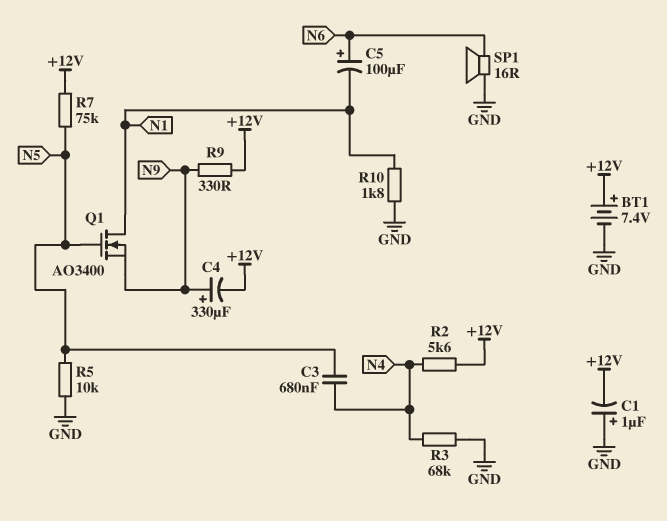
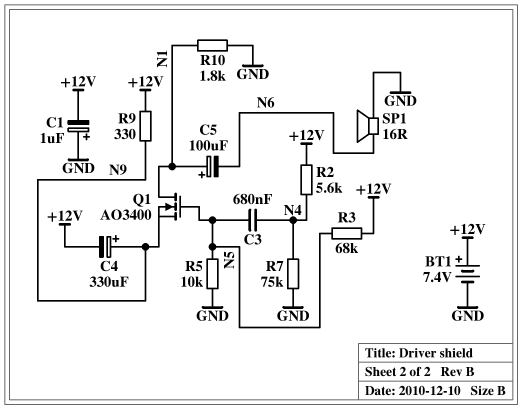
C5: 100uF (plus N6, minus N1) -> 100uF (plus N1, minus N6)
R3: 68k (GND, N4) -> 68k (+12V, N5)
R7: 75k (+12V, N5) -> 75k (GND, N4)

